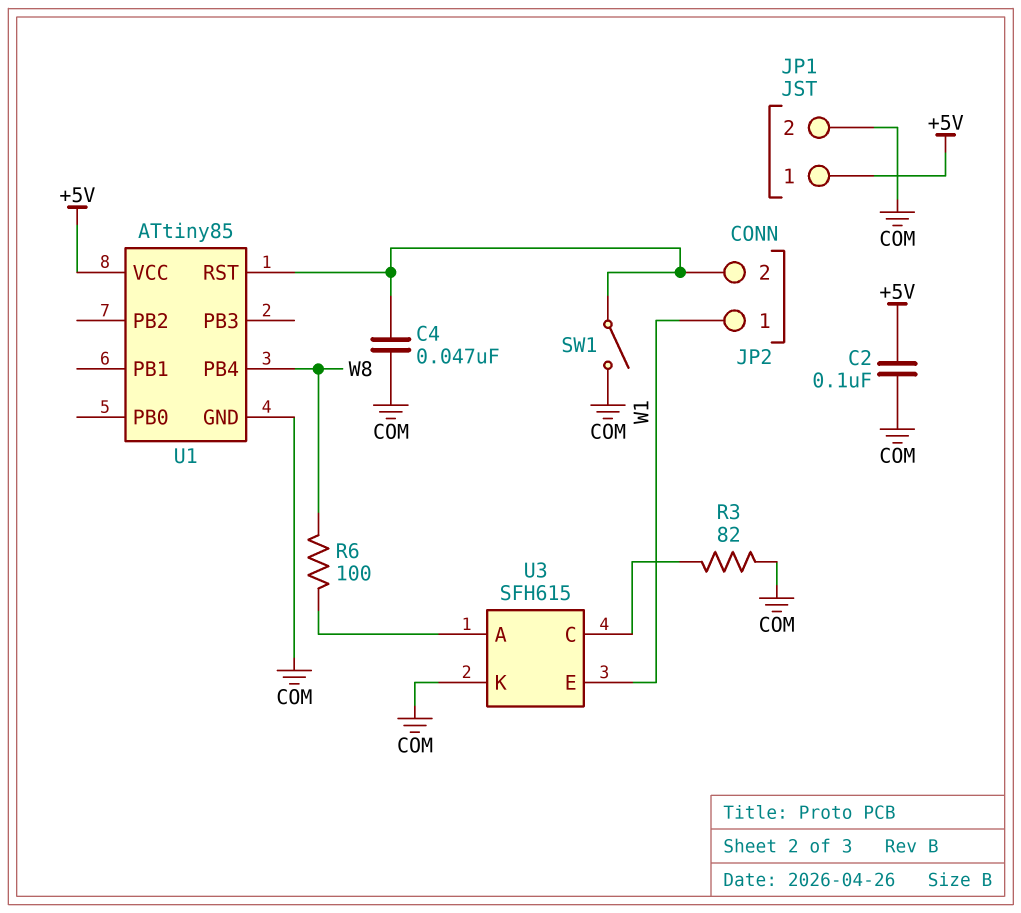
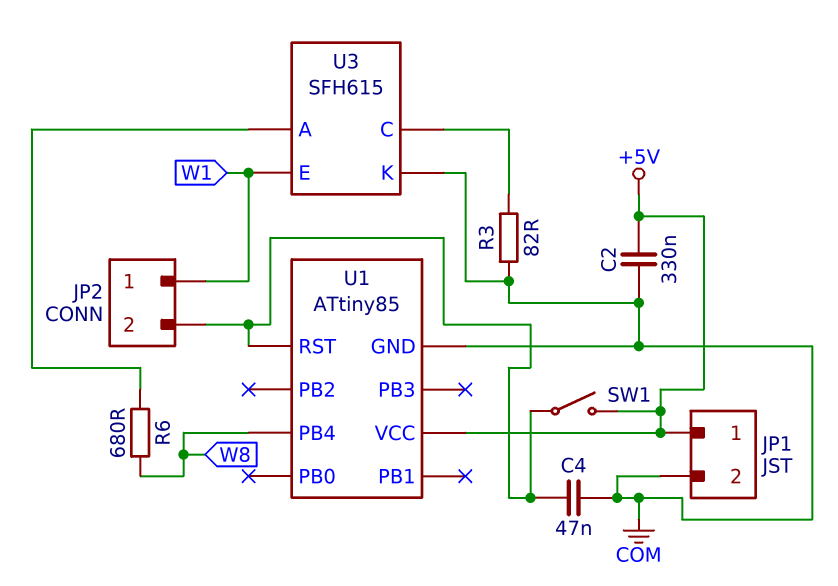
C2: 100nF (+5V, COM) -> 330nF (+5V, COM)
R6: 100 (U3/A, W8) -> 680 (U3/A, W8)
SW1: switch (COM, JP2/2) -> switch (+5V, JP2/2)

